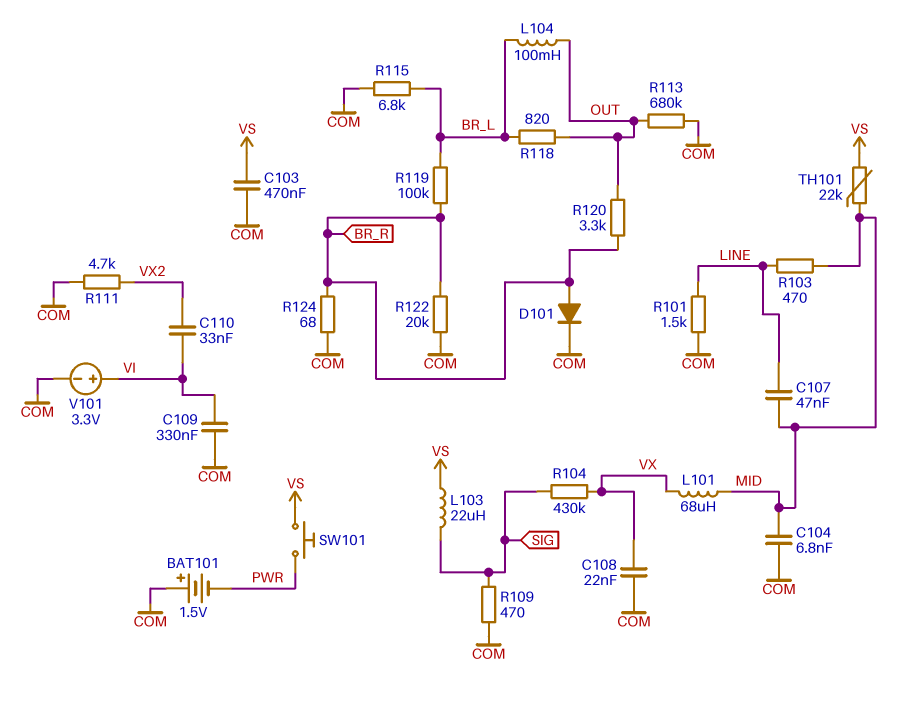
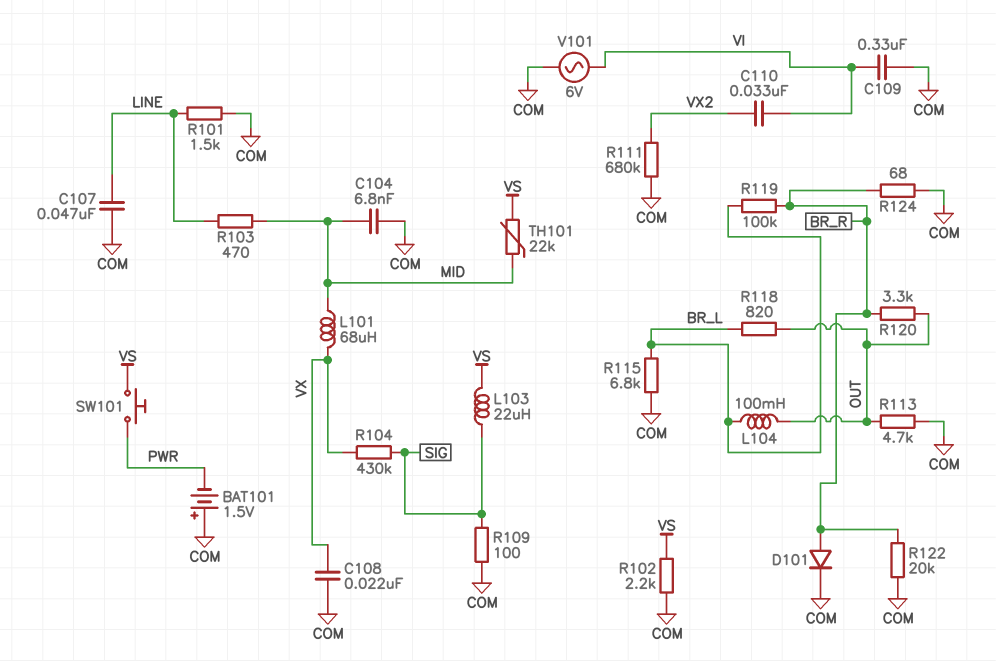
C103: 470nF (COM, VS) -> none
C107: 47nF (LINE, MID) -> 47nF (COM, LINE)
R102: none -> 2.2k (COM, VS)
R109: 470 (COM, SIG) -> 100 (COM, SIG)
R111: 4.7k (COM, VX2) -> 680k (COM, VX2)
R113: 680k (COM, OUT) -> 4.7k (COM, OUT)
V101: 3.3V (plus VI, minus COM) -> AC 6V (COM, VI)

